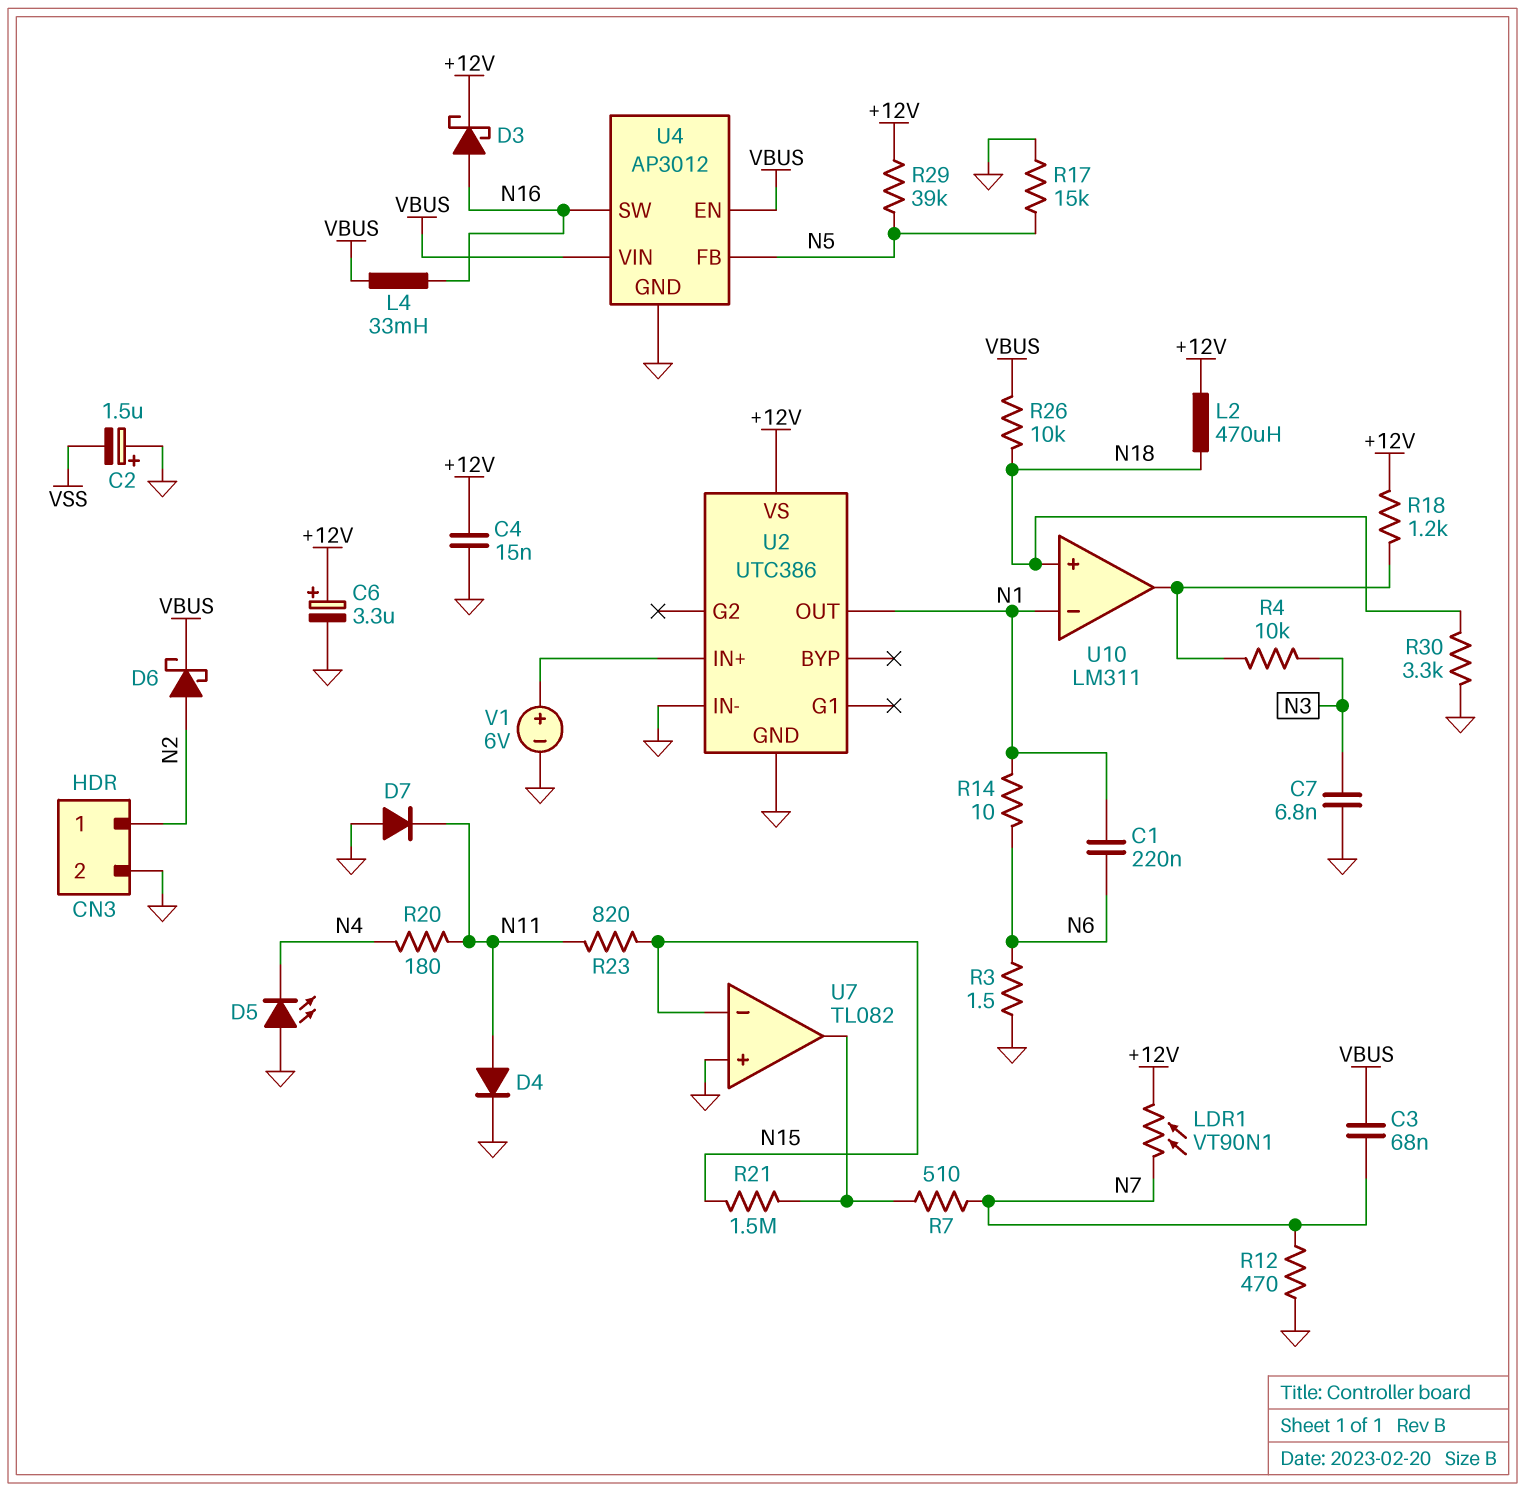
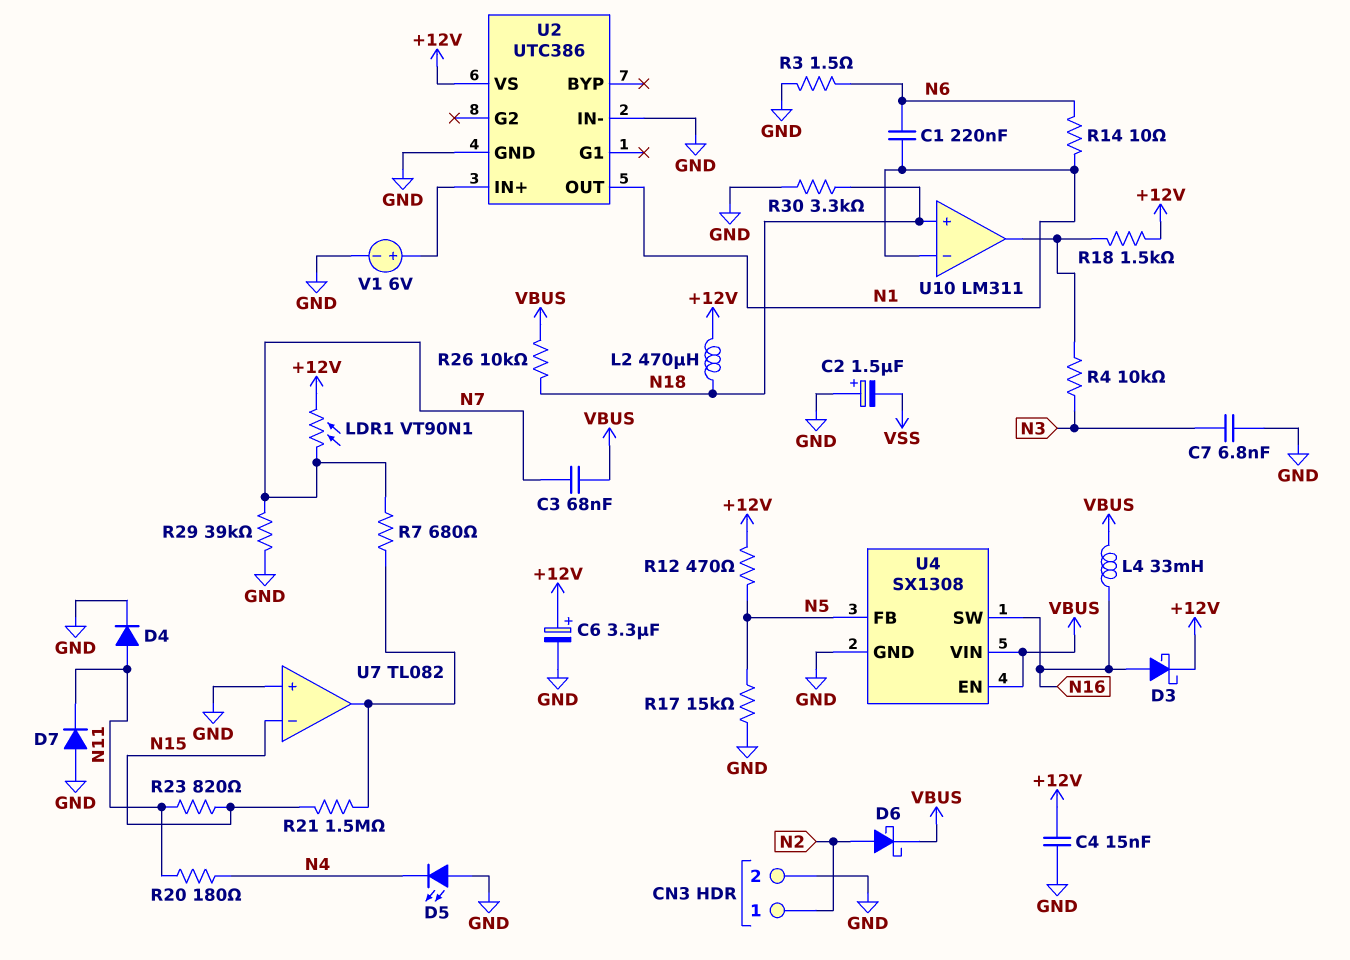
R7: 510 (N7, U7/out) -> 680 (N7, U7/out)
R12: 470 (GND, N7) -> 470 (+12V, N5)
R18: 1.2k (+12V, U10/out) -> 1.5k (+12V, U10/out)
R29: 39k (+12V, N5) -> 39k (GND, N7)
U4: AP3012 -> SX1308

